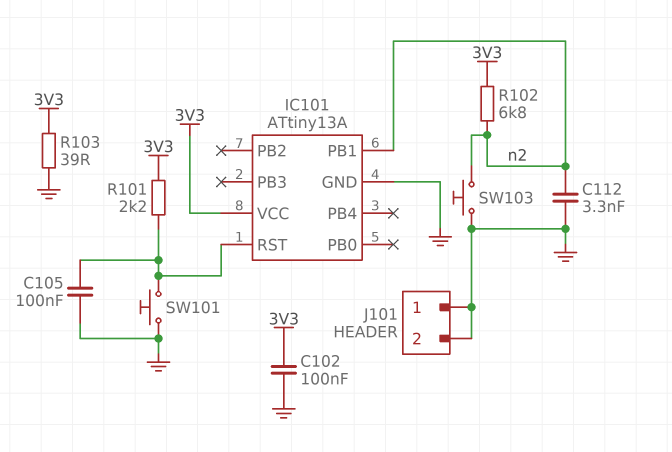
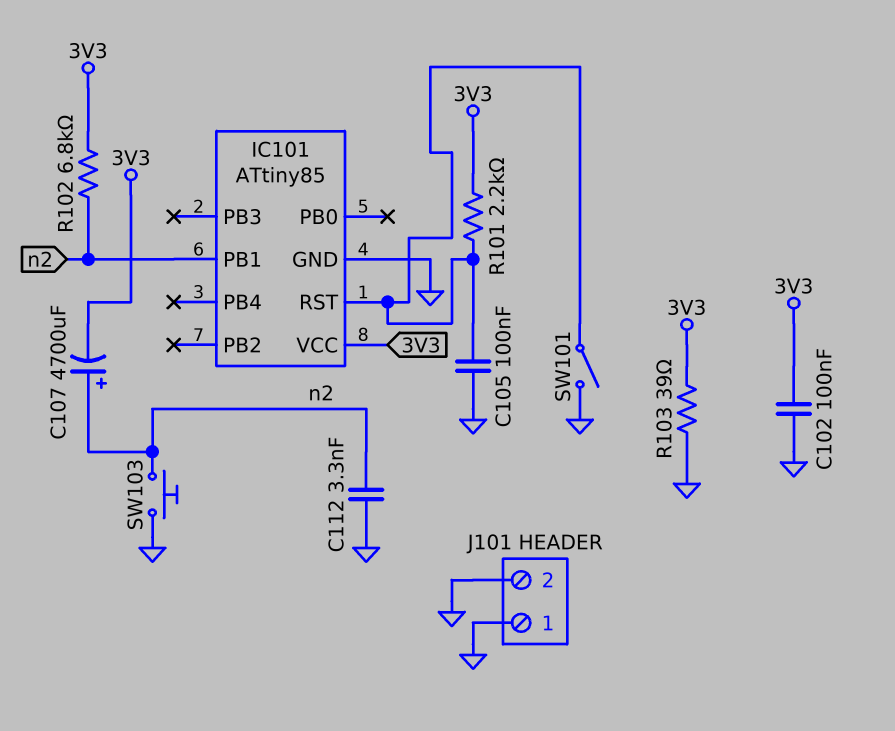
C107: none -> 4700uF (plus n2, minus 3V3)
IC101: ATtiny13A -> ATtiny85
SW101: button (GND, IC101/RST) -> switch (GND, IC101/RST)

